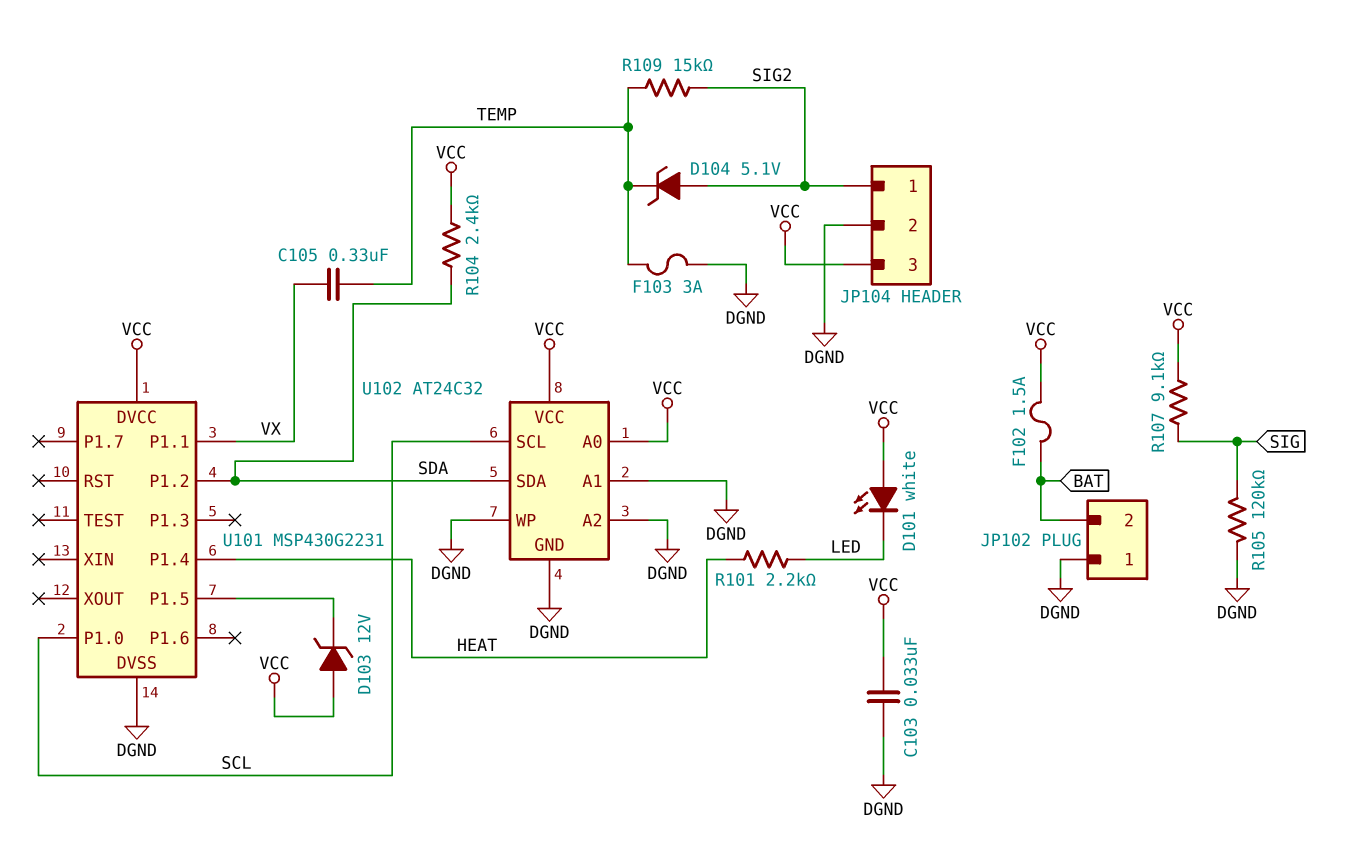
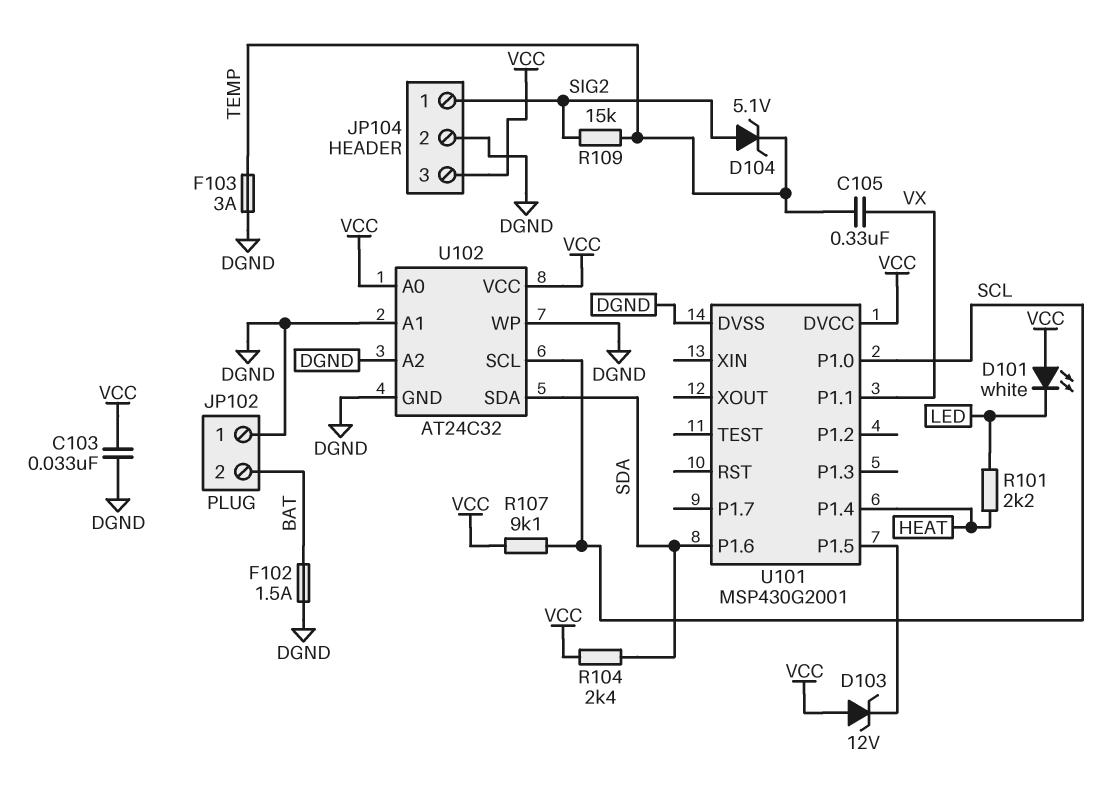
F102: 1.5A (BAT, VCC) -> 1.5A (BAT, DGND)
R105: 120k (DGND, SIG) -> none
R107: 9.1k (SIG, VCC) -> 9.1k (SCL, VCC)
U101: MSP430G2231 -> MSP430G2001
U101 pin P1.2: SDA -> none
U101 pin P1.6: none -> SDA

